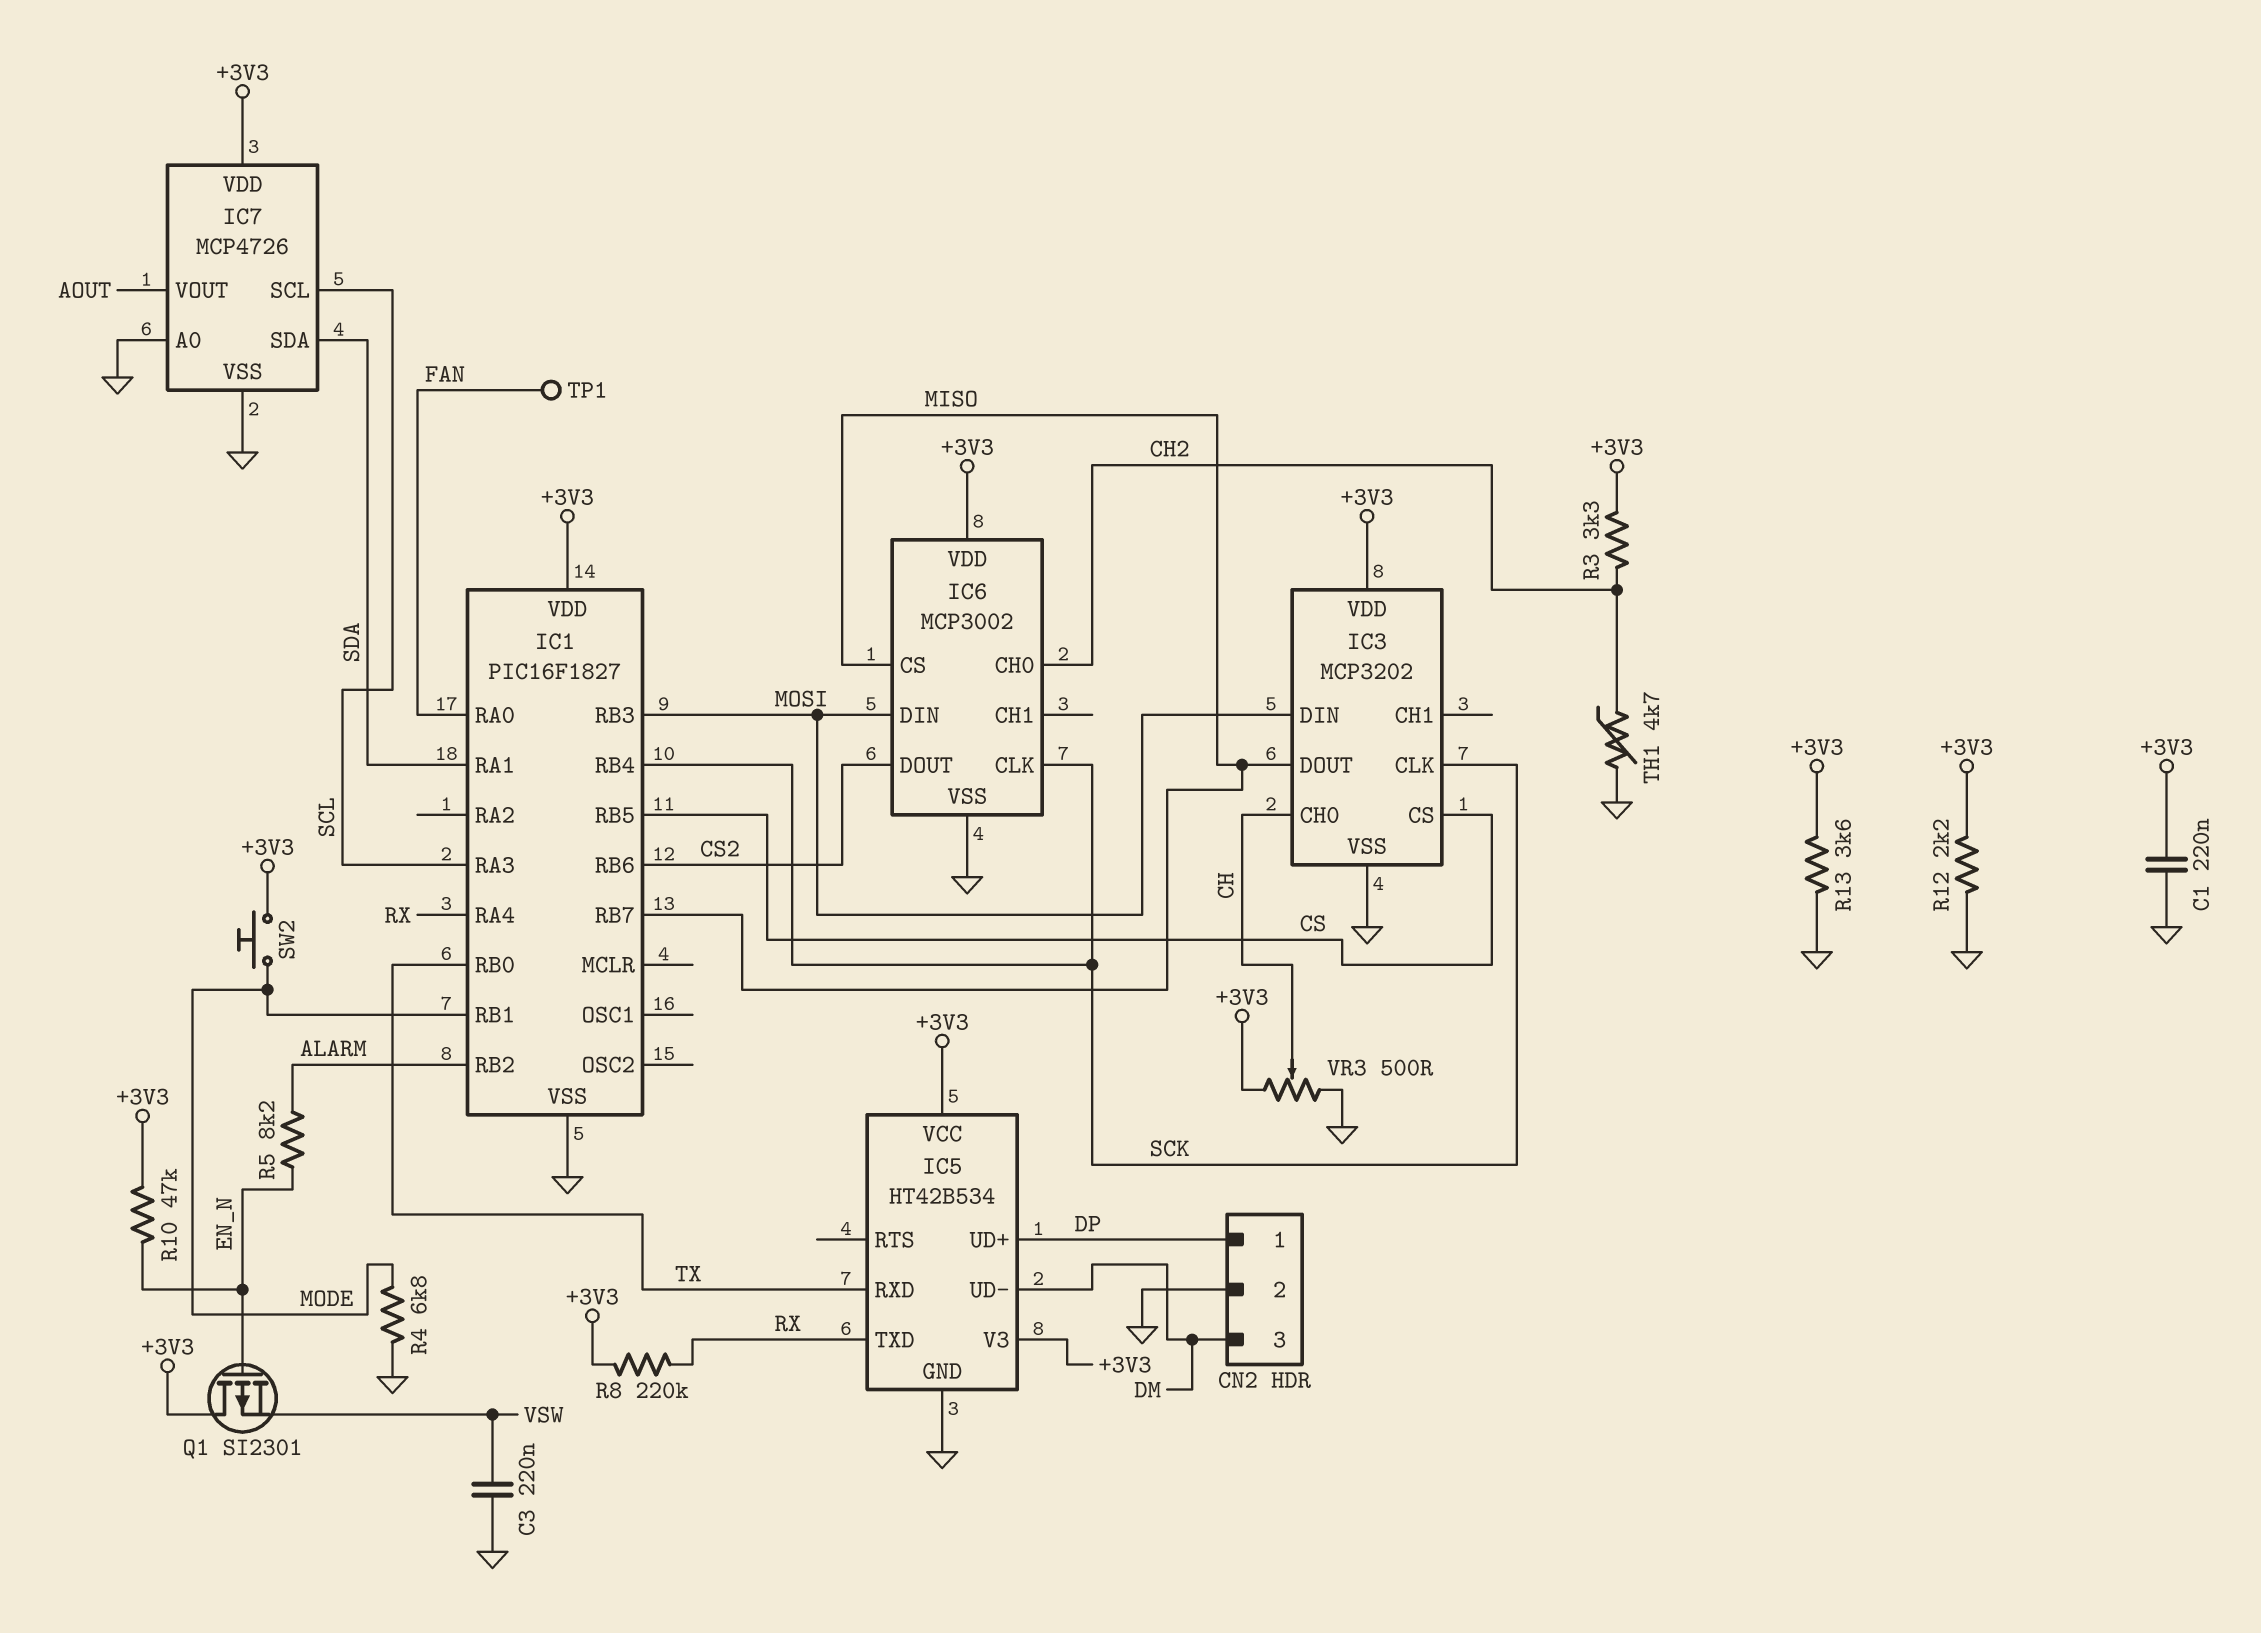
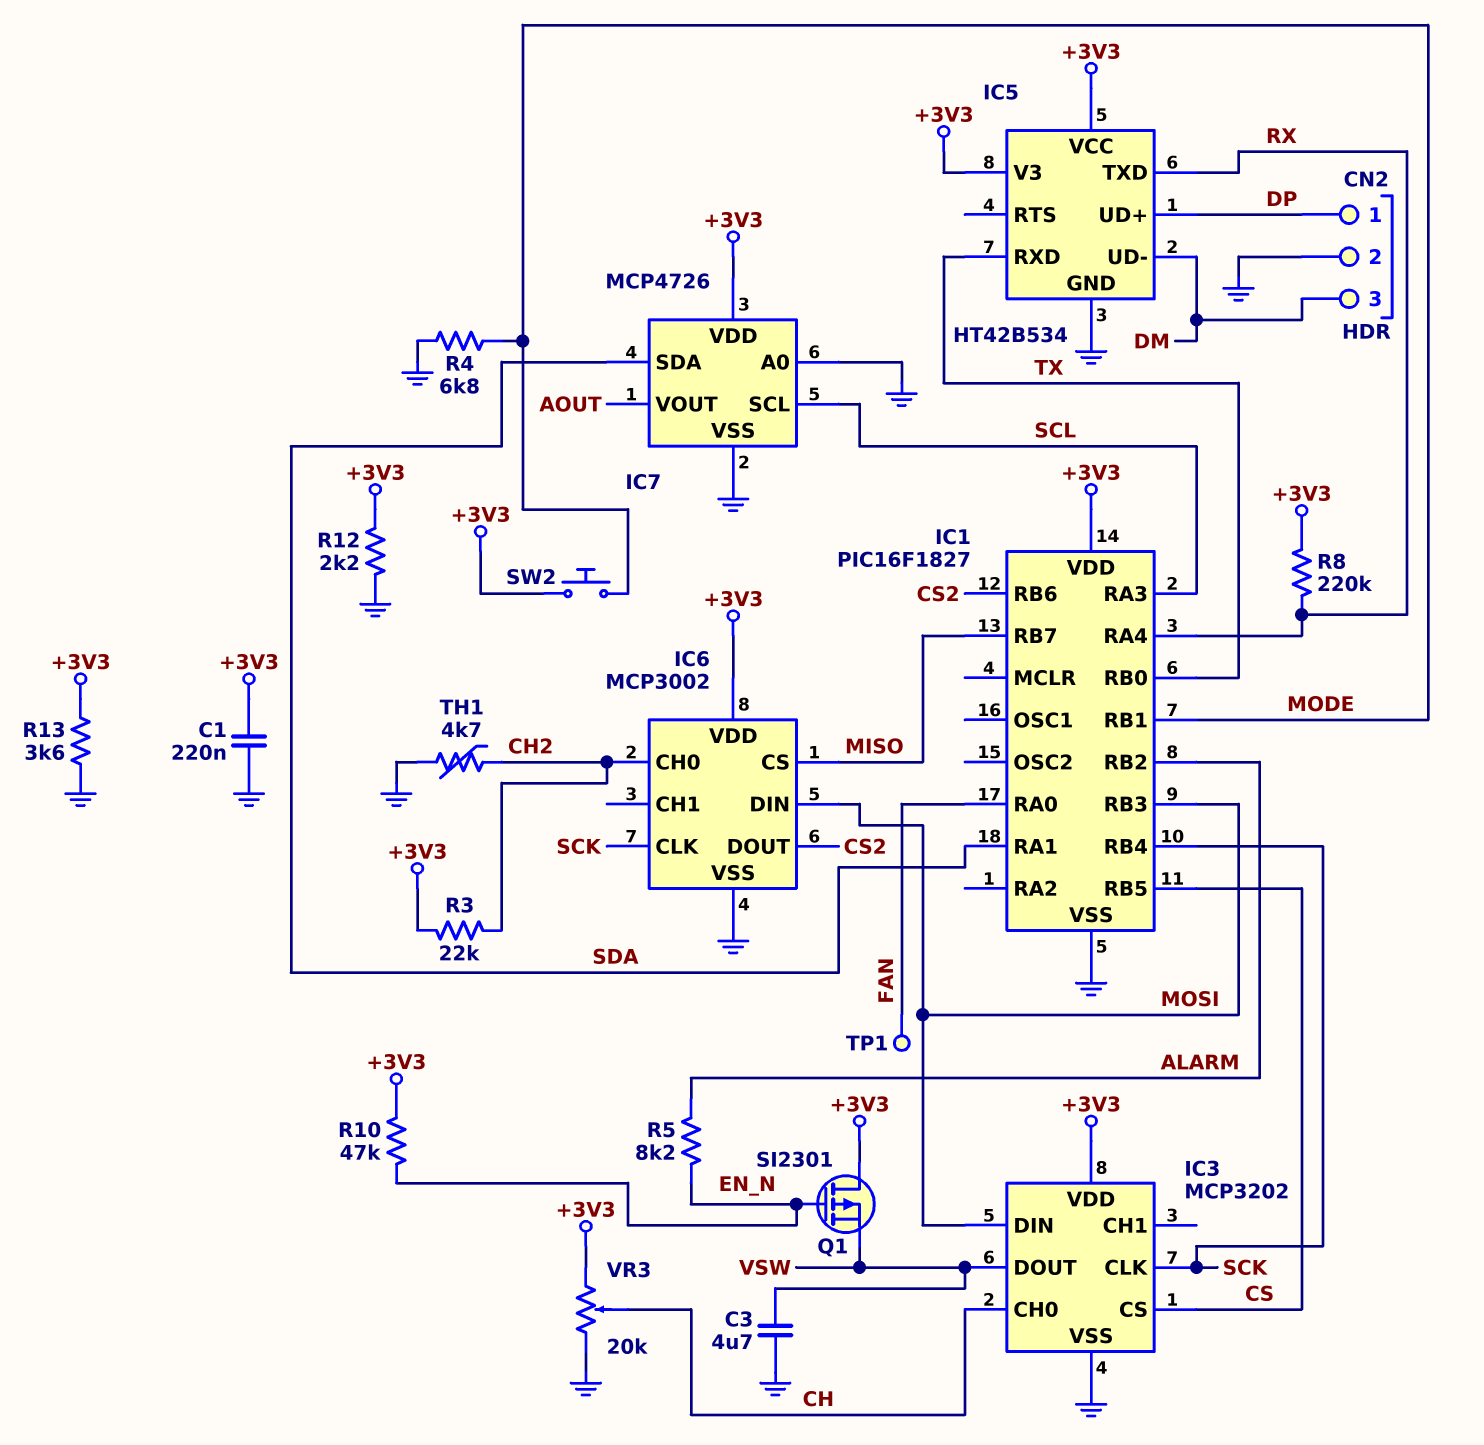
C3: 220nF (GND, VSW) -> 4.7uF (GND, VSW)
IC3 pin DOUT: MISO -> VSW
R3: 3.3k (+3V3, CH2) -> 22k (+3V3, CH2)
VR3: 500 (+3V3, GND, wiper CH) -> 20k (+3V3, GND, wiper CH)

